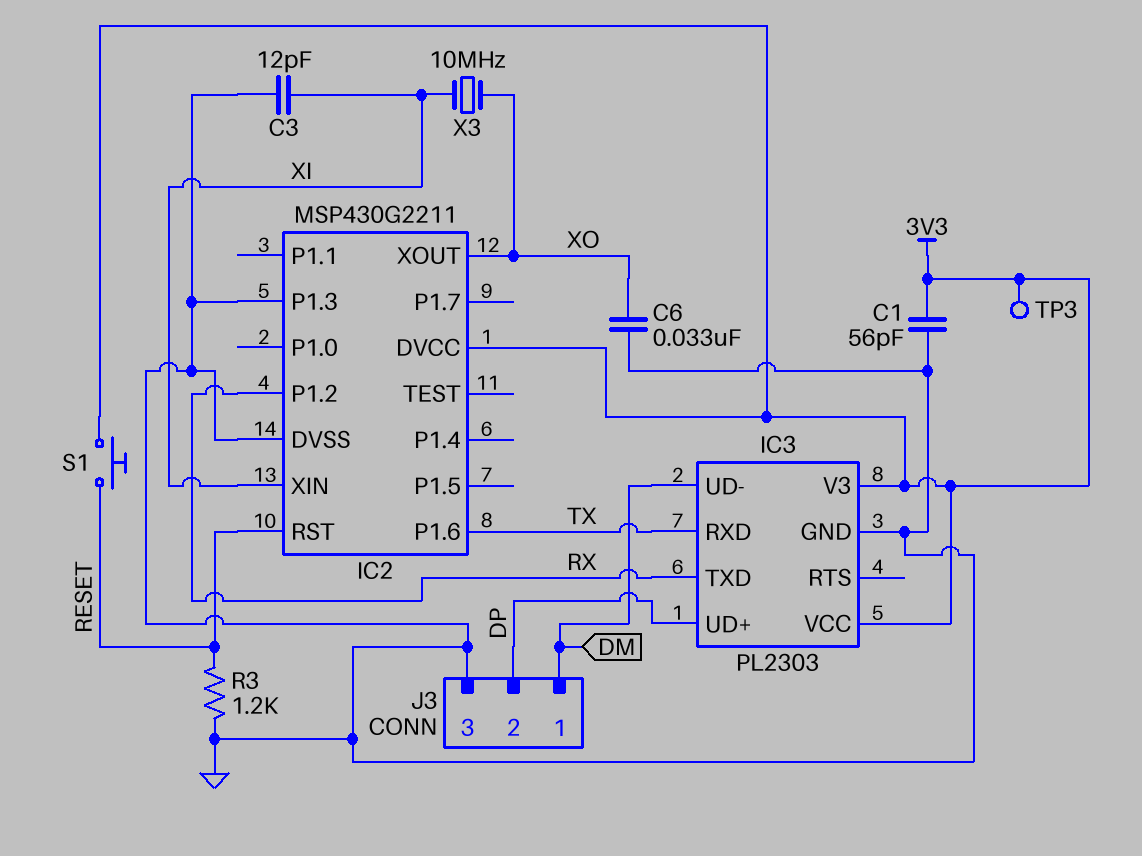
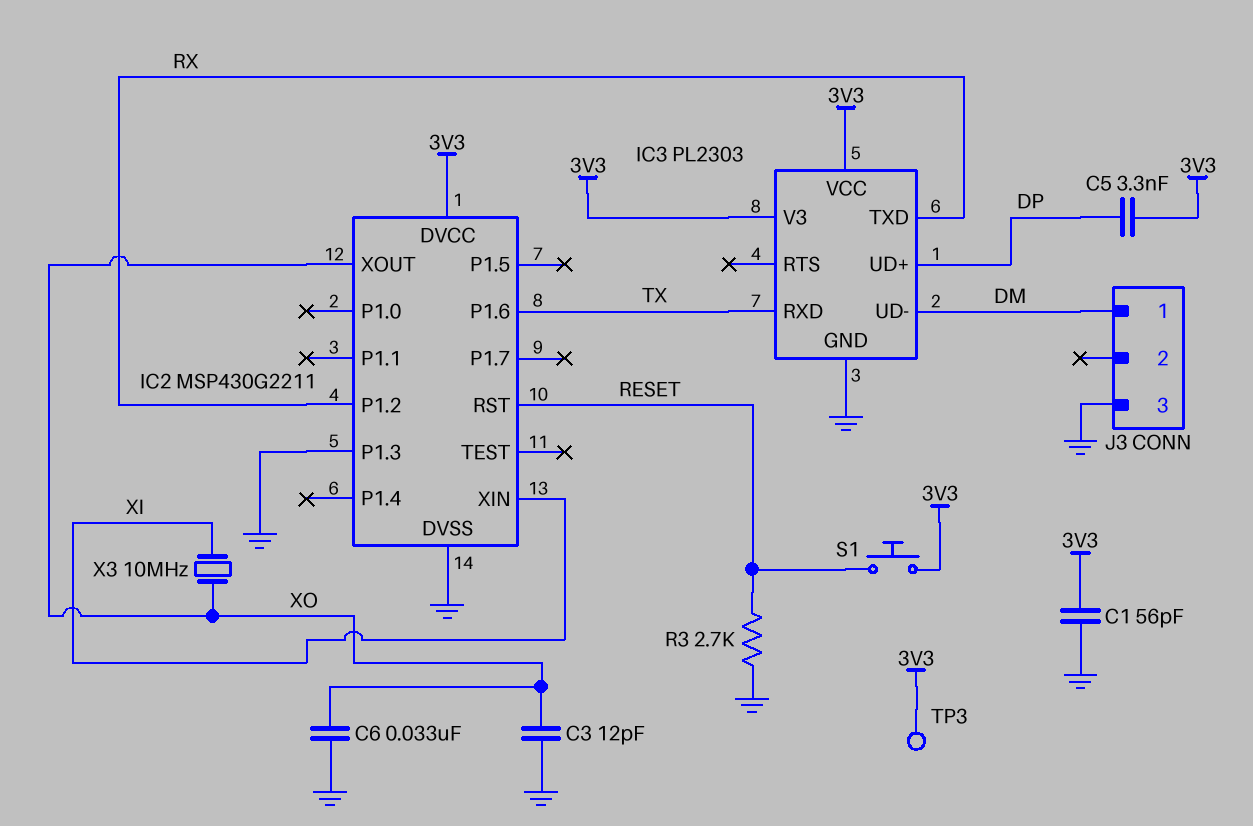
C3: 12pF (GND, XI) -> 12pF (GND, XO)
C5: none -> 3.3nF (3V3, DP)
J3 pin 2: DP -> none
R3: 1.2k (GND, RESET) -> 2.7k (GND, RESET)

